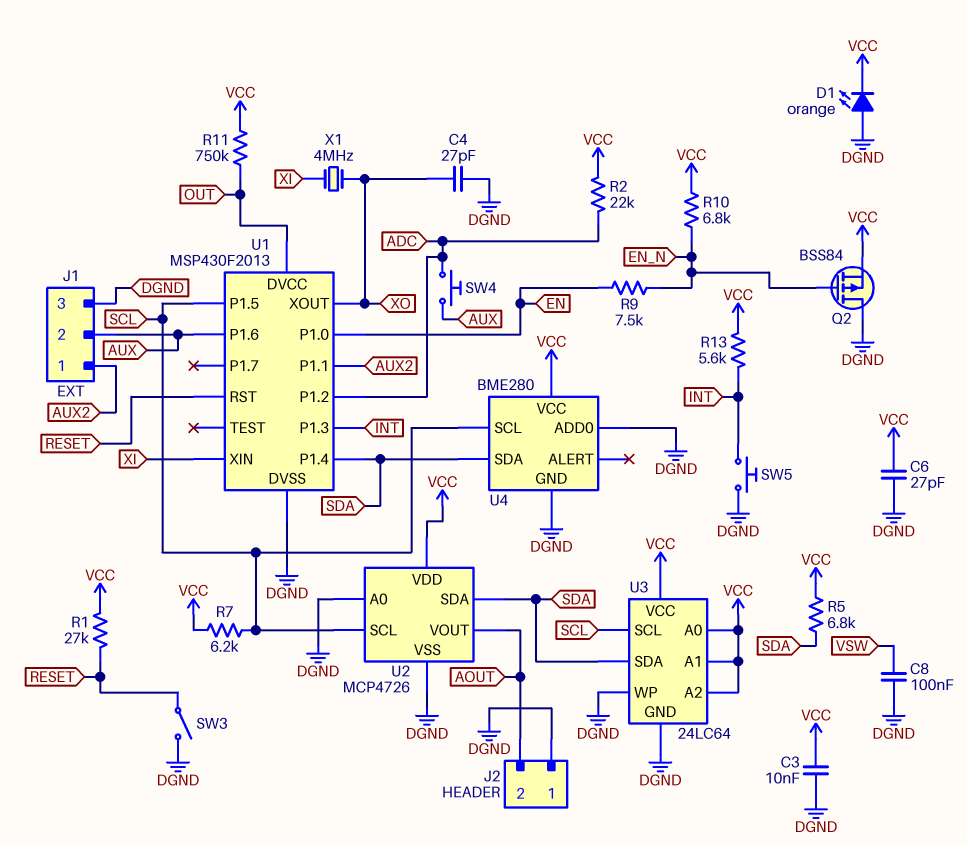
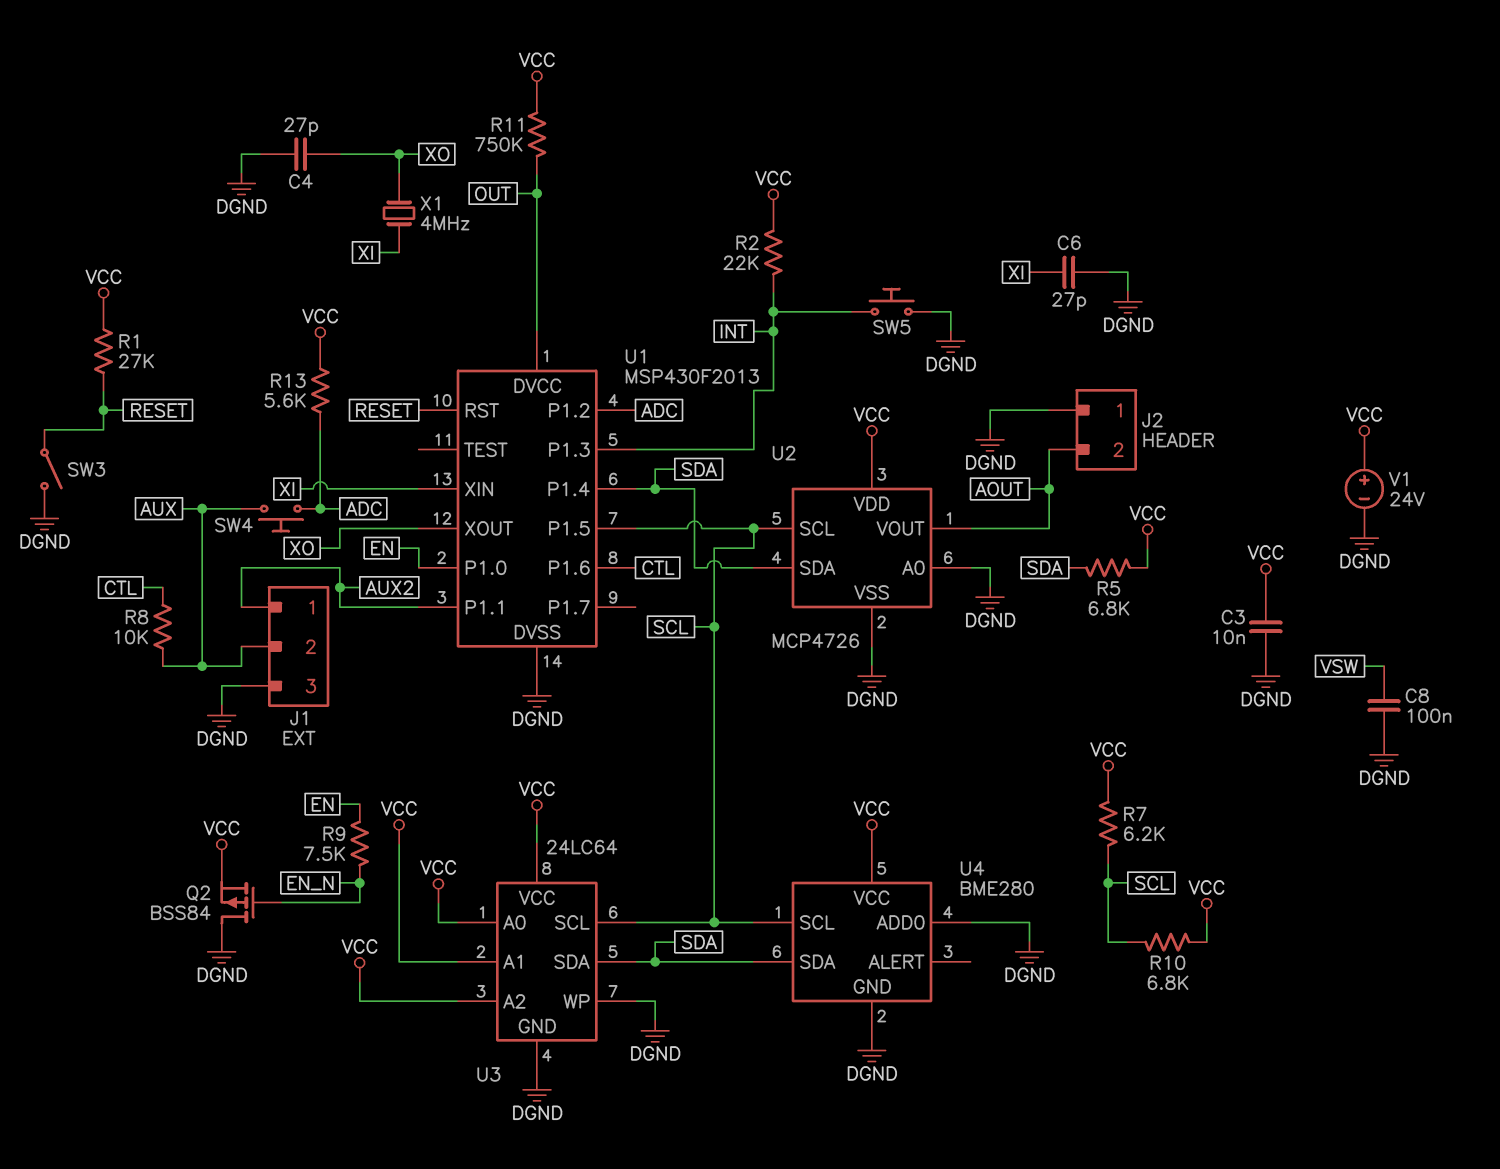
C6: 27pF (DGND, VCC) -> 27pF (DGND, XI)
D1: LED orange (A DGND, K VCC) -> none
R2: 22k (ADC, VCC) -> 22k (INT, VCC)
R8: none -> 10k (AUX, CTL)
R10: 6.8k (EN_N, VCC) -> 6.8k (SCL, VCC)
R13: 5.6k (INT, VCC) -> 5.6k (ADC, VCC)
U1 pin P1.6: AUX -> CTL
V1: none -> 24V (plus VCC, minus DGND)

